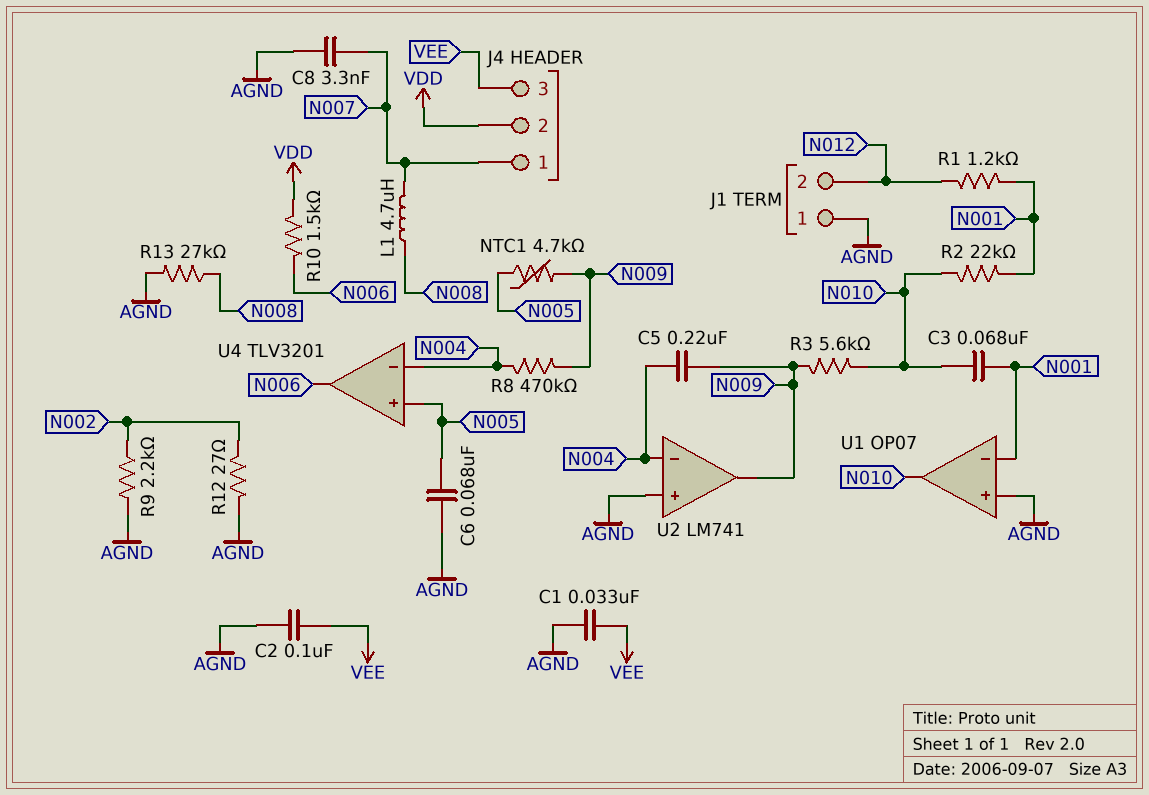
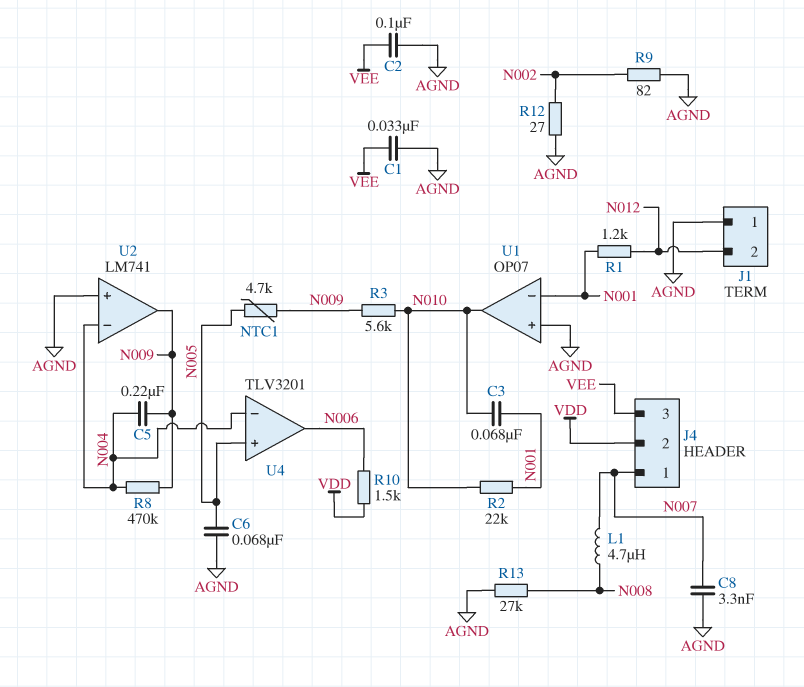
R9: 2.2k (AGND, N002) -> 82 (AGND, N002)

